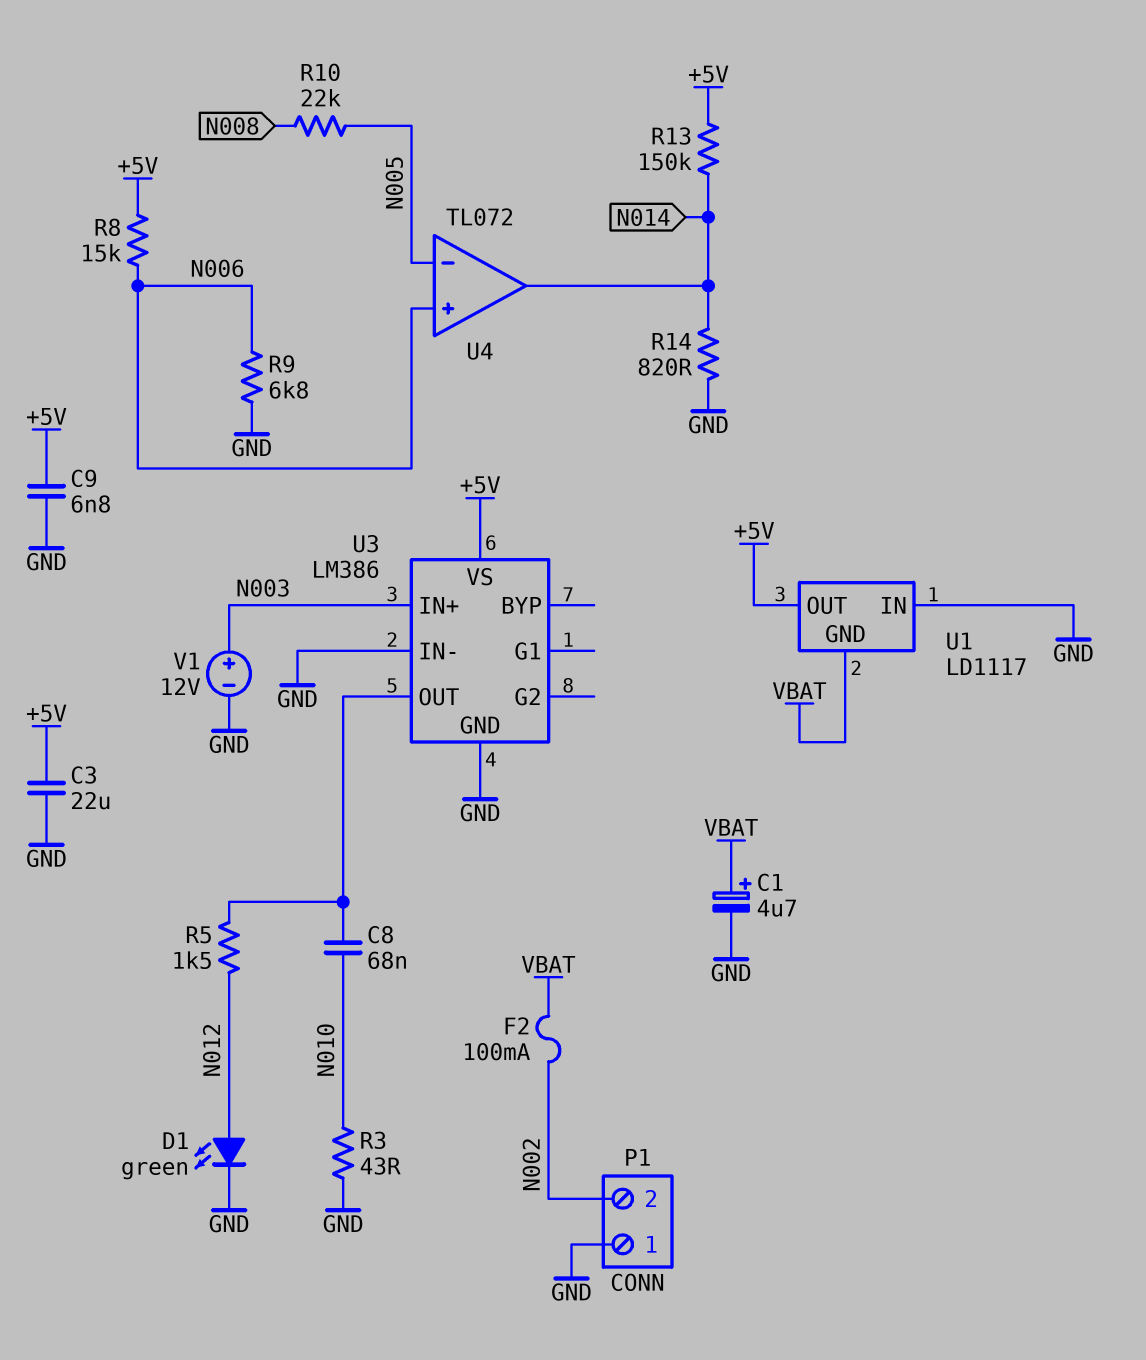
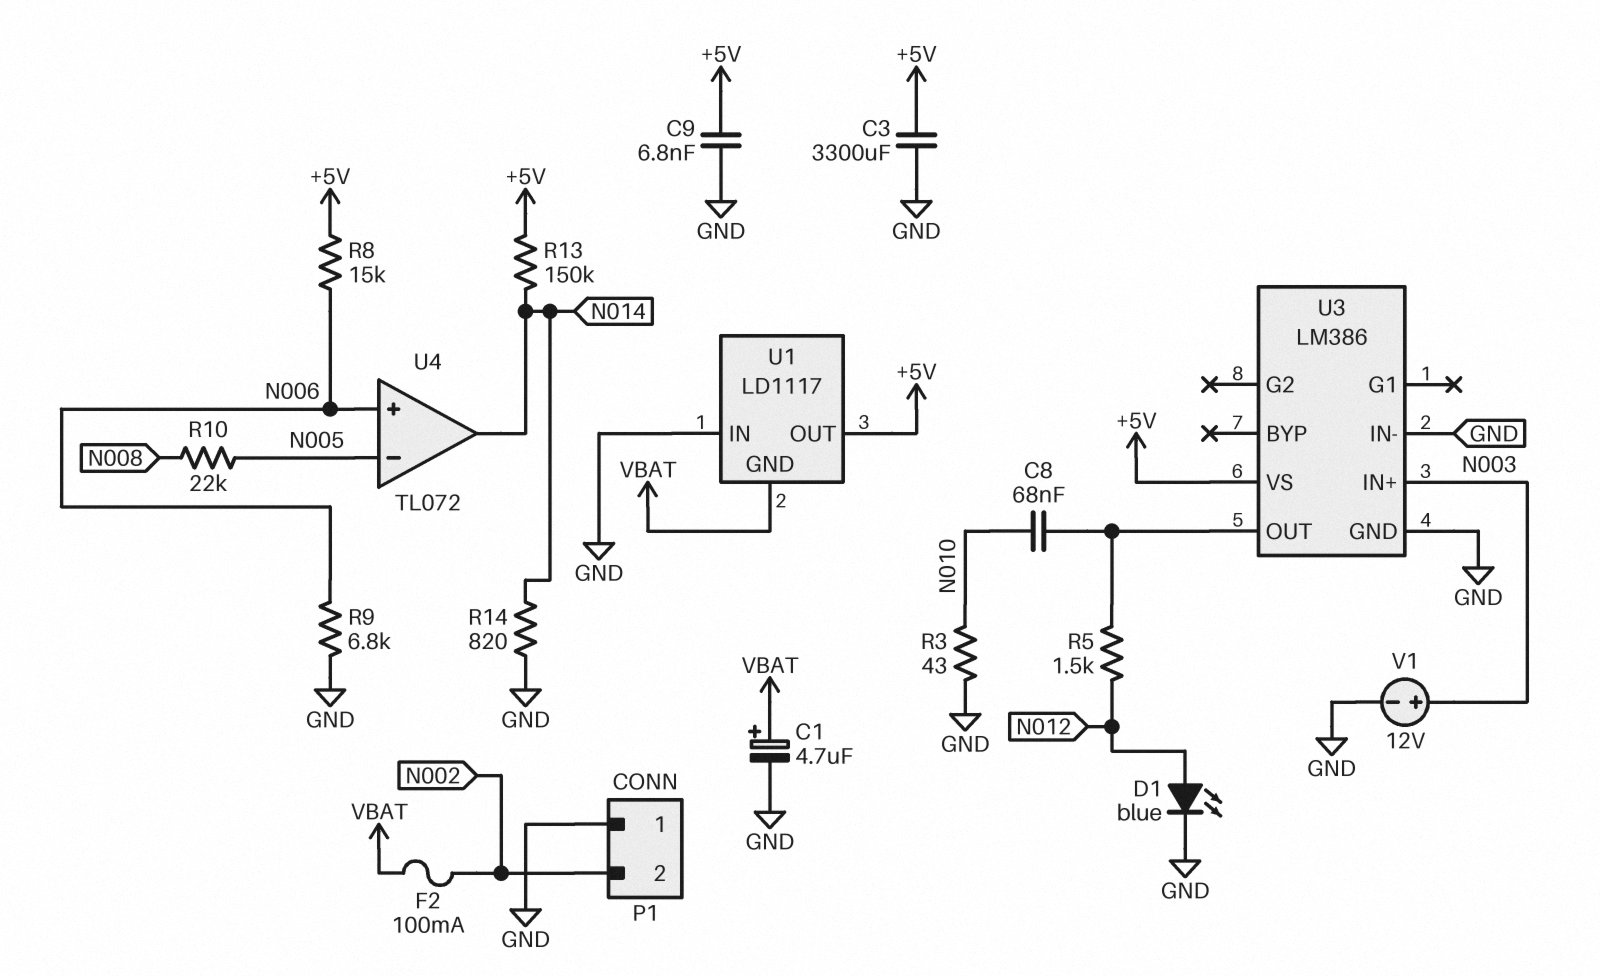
C3: 22uF (+5V, GND) -> 3300uF (+5V, GND)
D1: LED green (A N012, K GND) -> LED blue (A N012, K GND)

